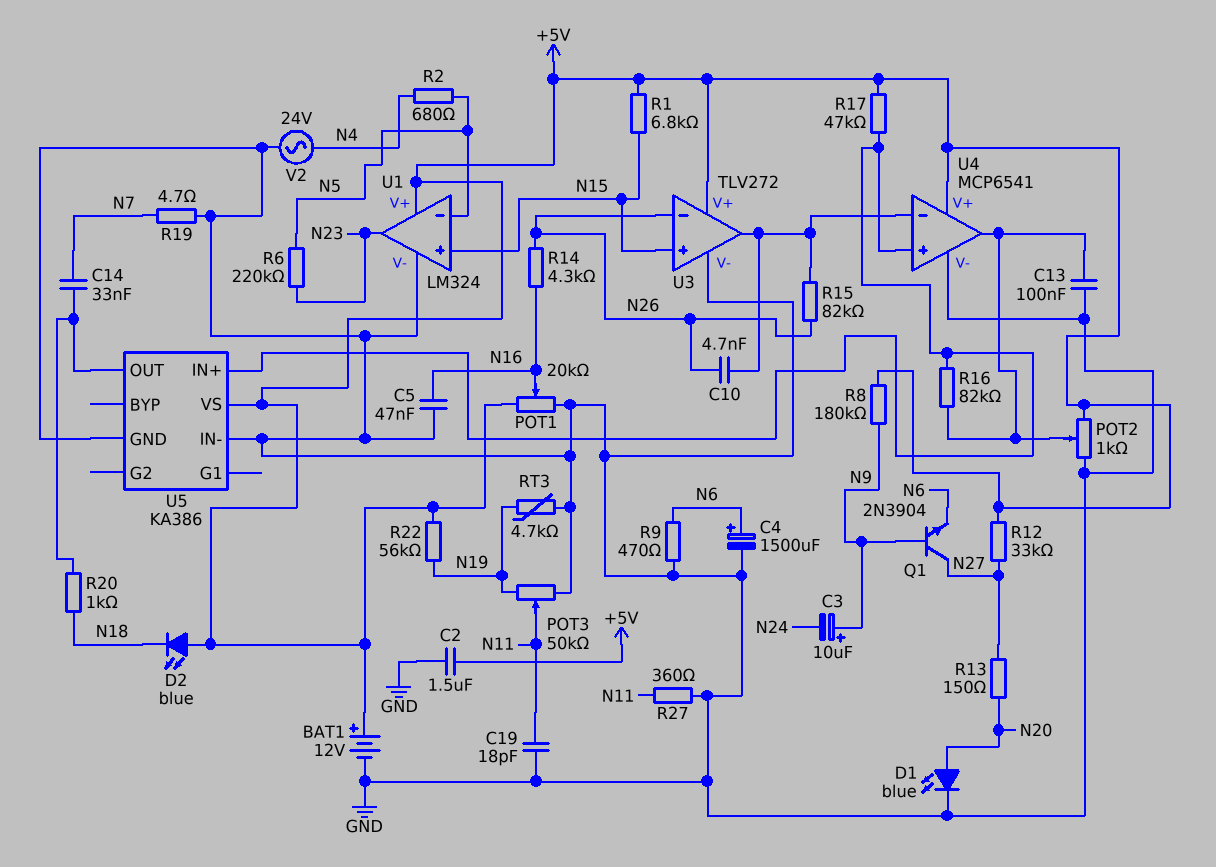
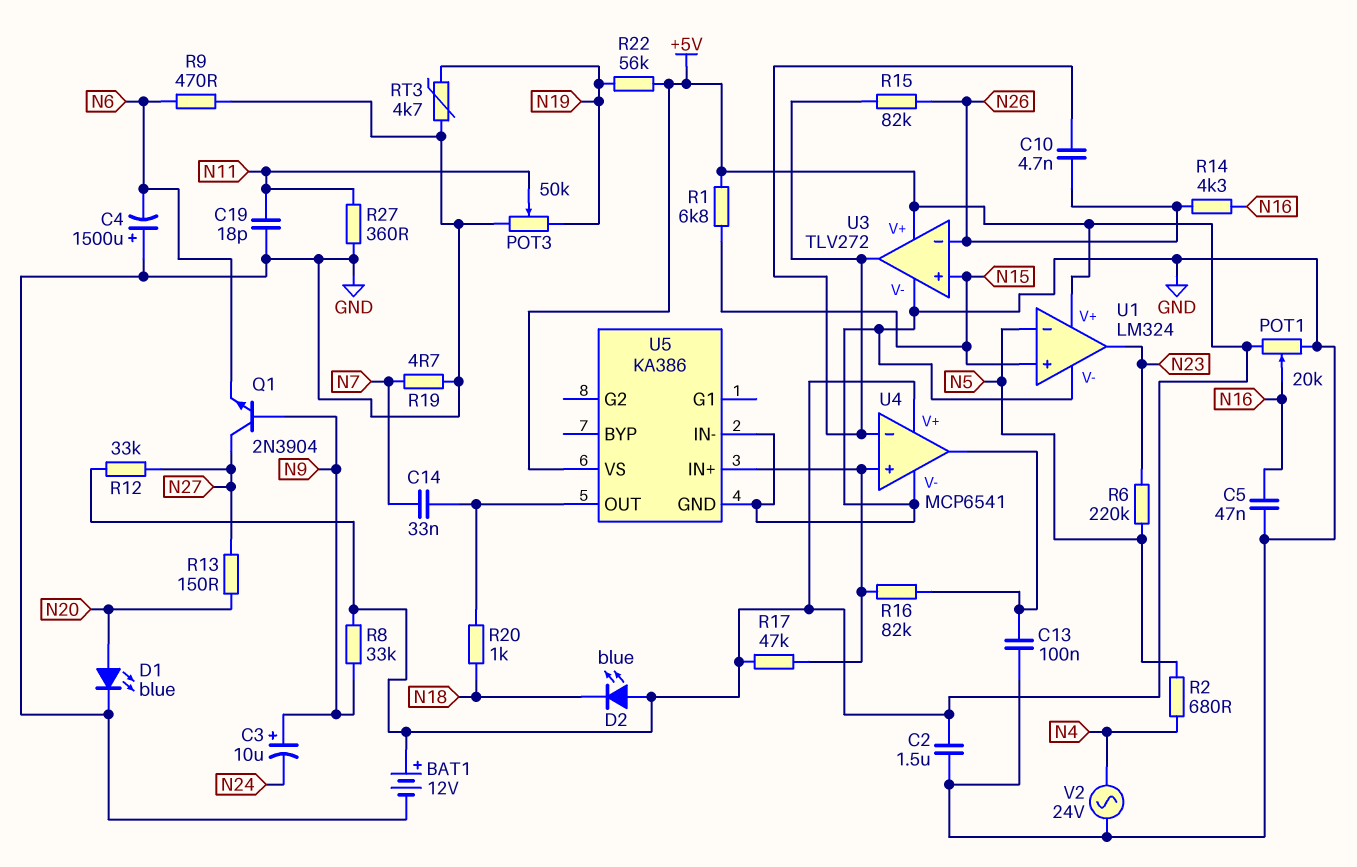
C4: 1500uF (plus N6, minus GND) -> 1500uF (plus GND, minus N6)
POT2: 1k (+5V, GND, wiper U4/out) -> none
R8: 180k (+5V, N9) -> 33k (+5V, N9)

